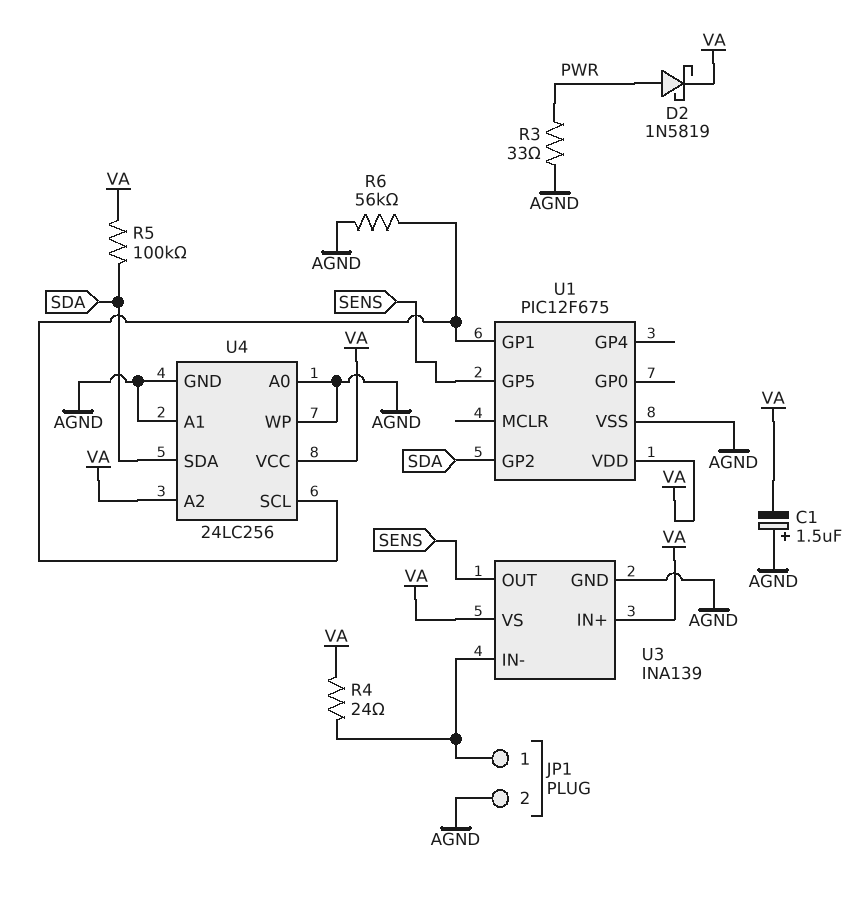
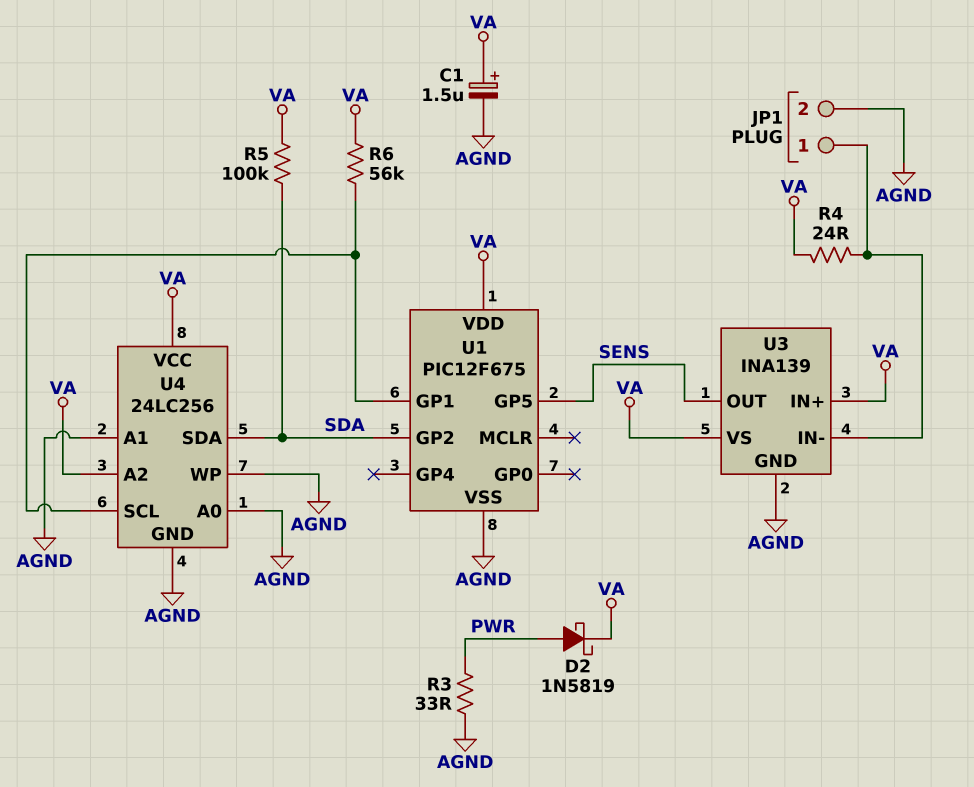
C1: 1.5uF (plus AGND, minus VA) -> 1.5uF (plus VA, minus AGND)
R6: 56k (AGND, U1/GP1) -> 56k (U1/GP1, VA)

